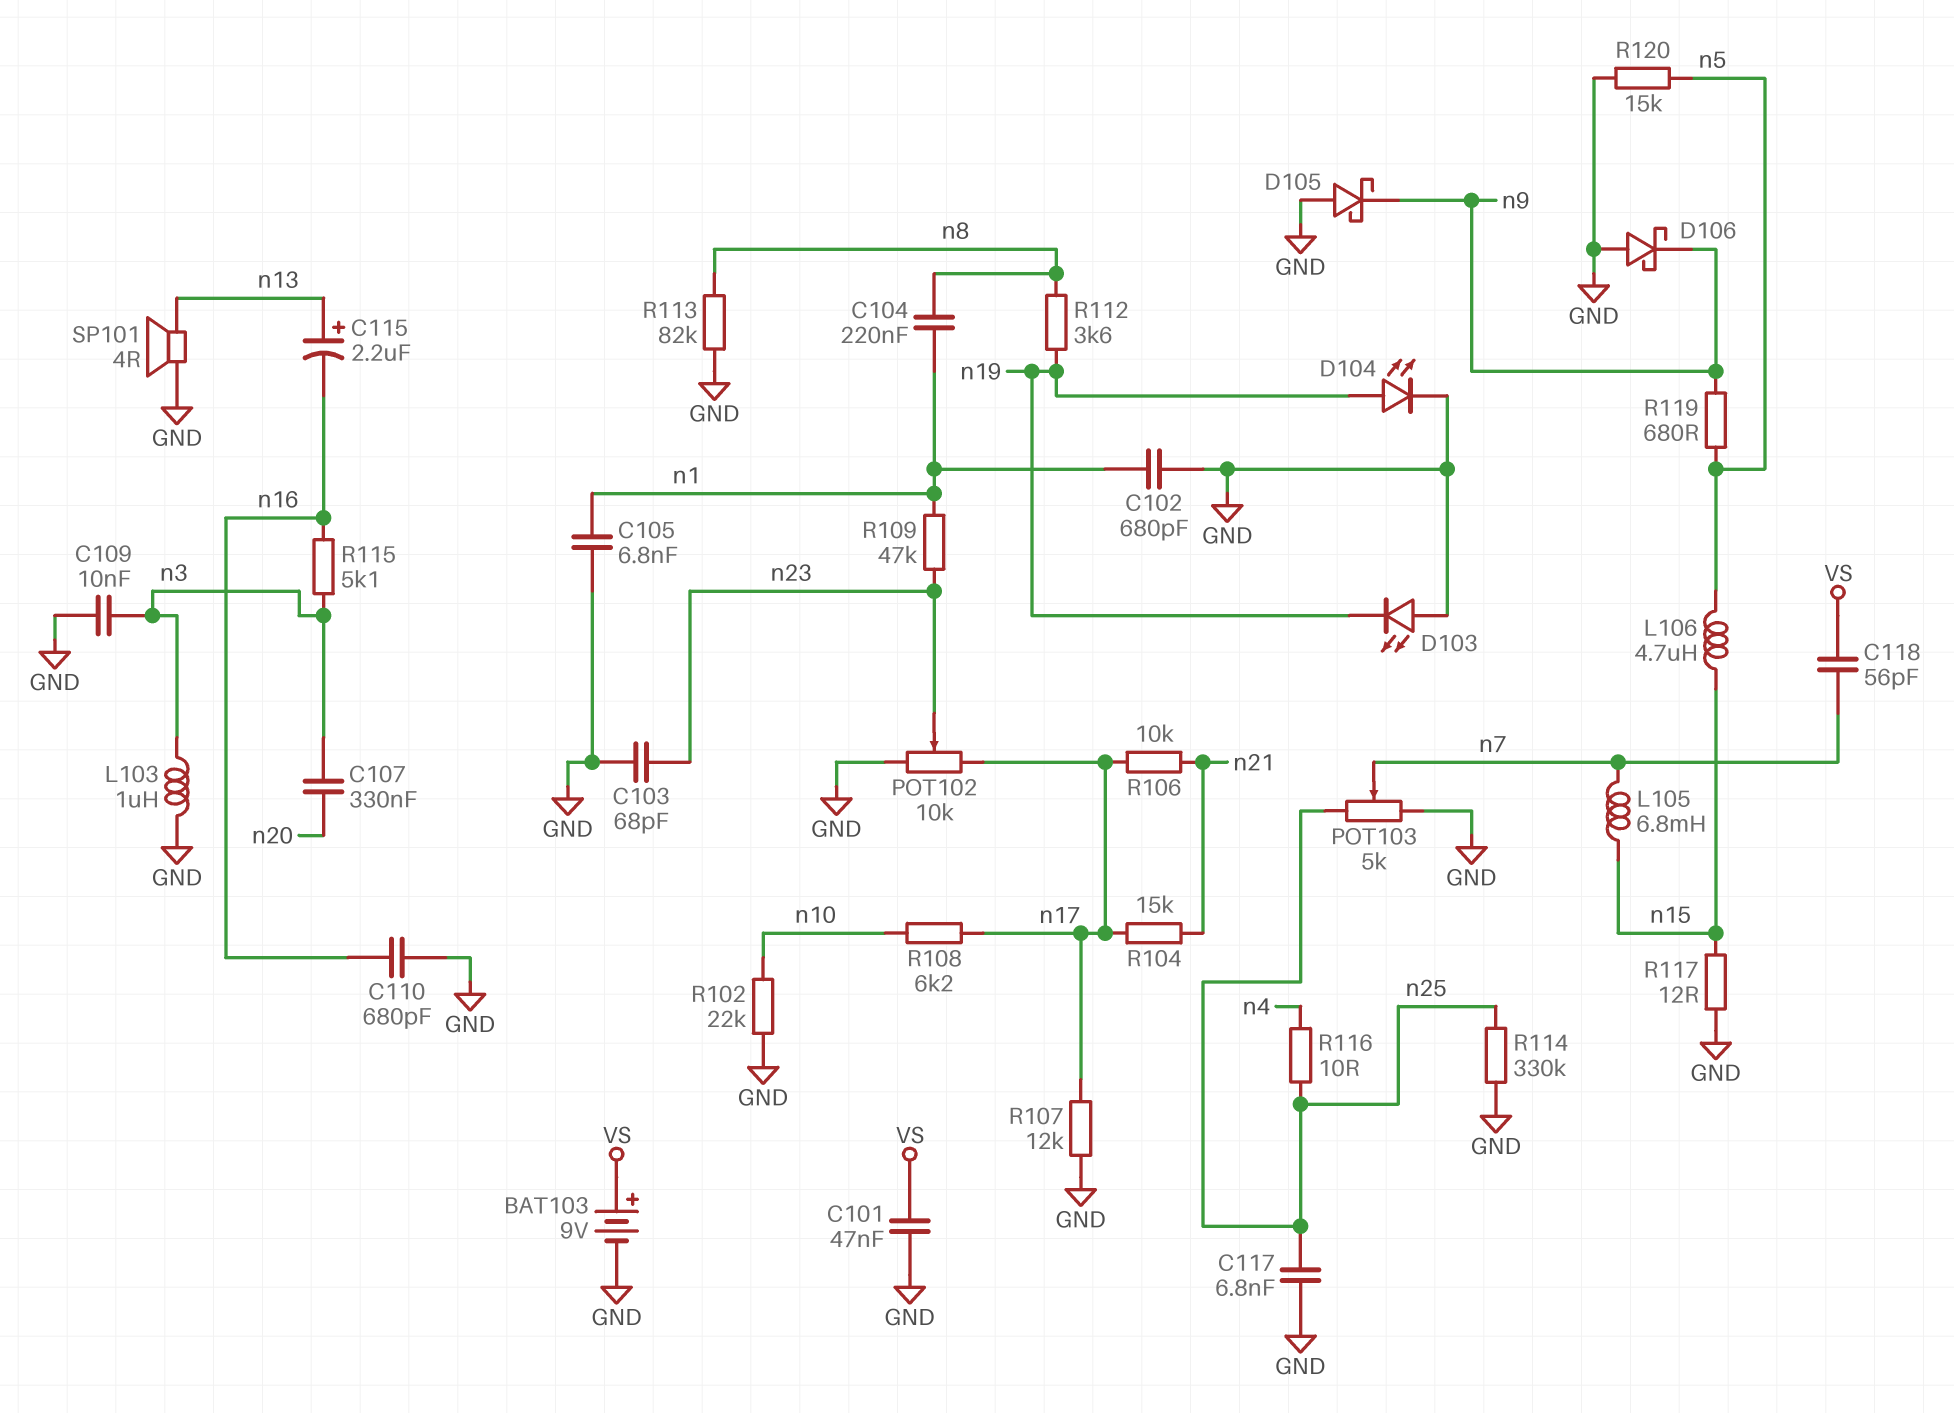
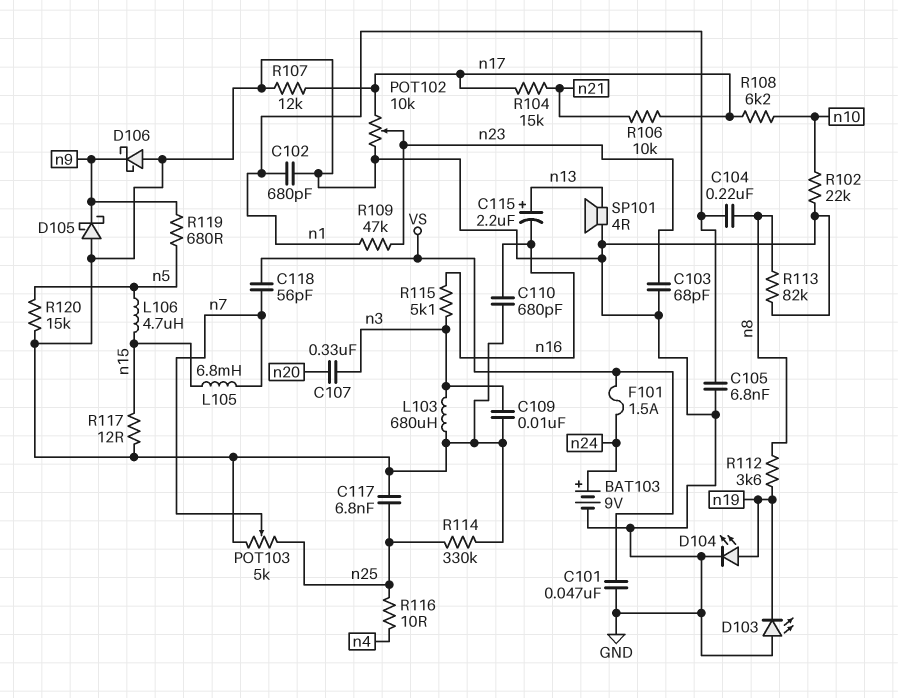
BAT103: 9V (plus VS, minus GND) -> 9V (plus n24, minus GND)
F101: none -> 1.5A (VS, n24)
L103: 1uH (GND, n3) -> 680uH (GND, n3)

